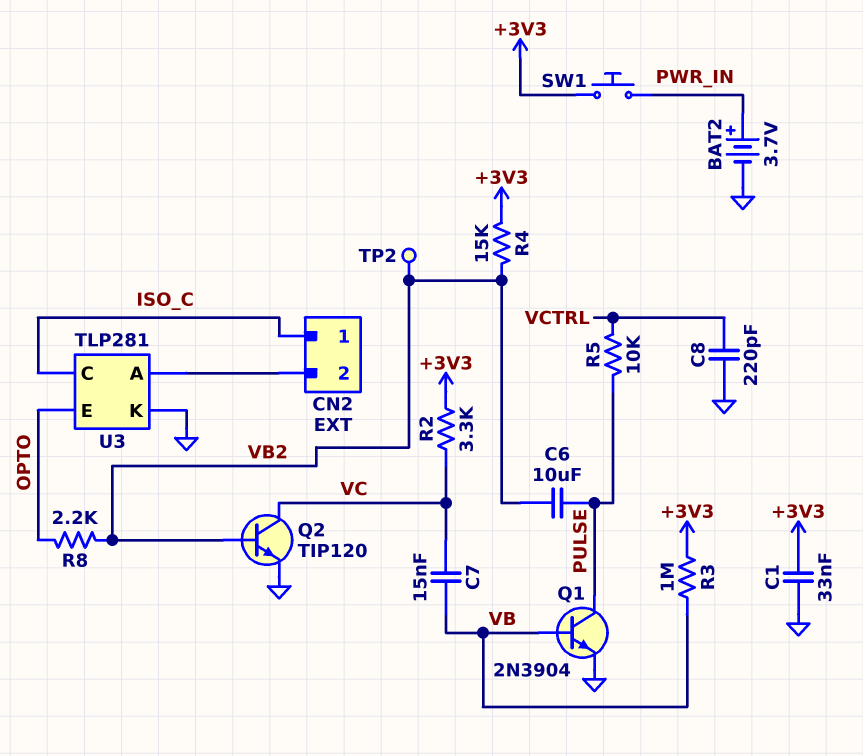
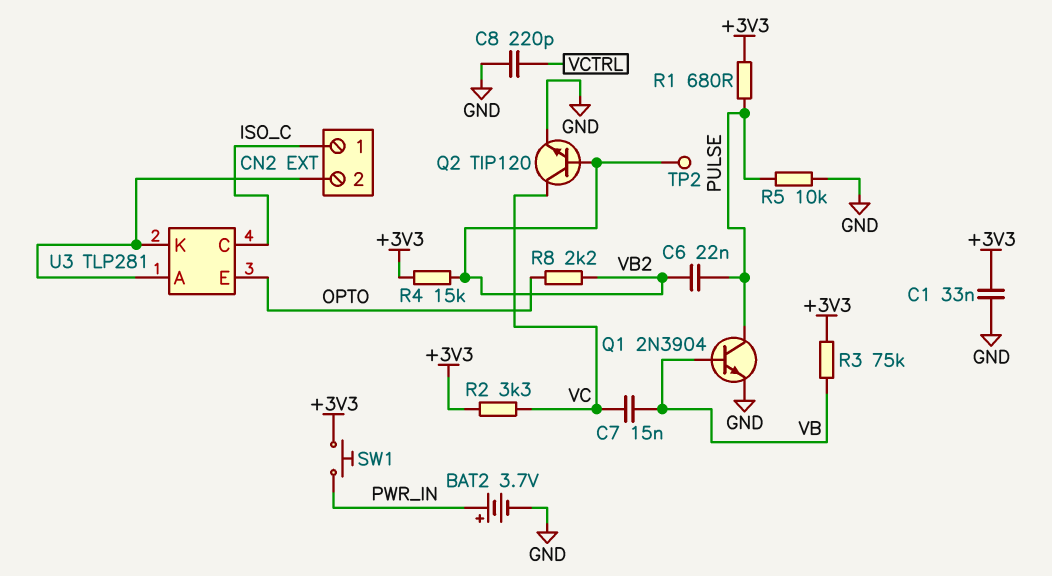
C6: 10uF (PULSE, VB2) -> 22nF (PULSE, VB2)
R1: none -> 680 (+3V3, PULSE)
R3: 1M (+3V3, VB) -> 75k (+3V3, VB)
R5: 10k (PULSE, VCTRL) -> 10k (GND, PULSE)
U3 pin K: GND -> CN2/2

